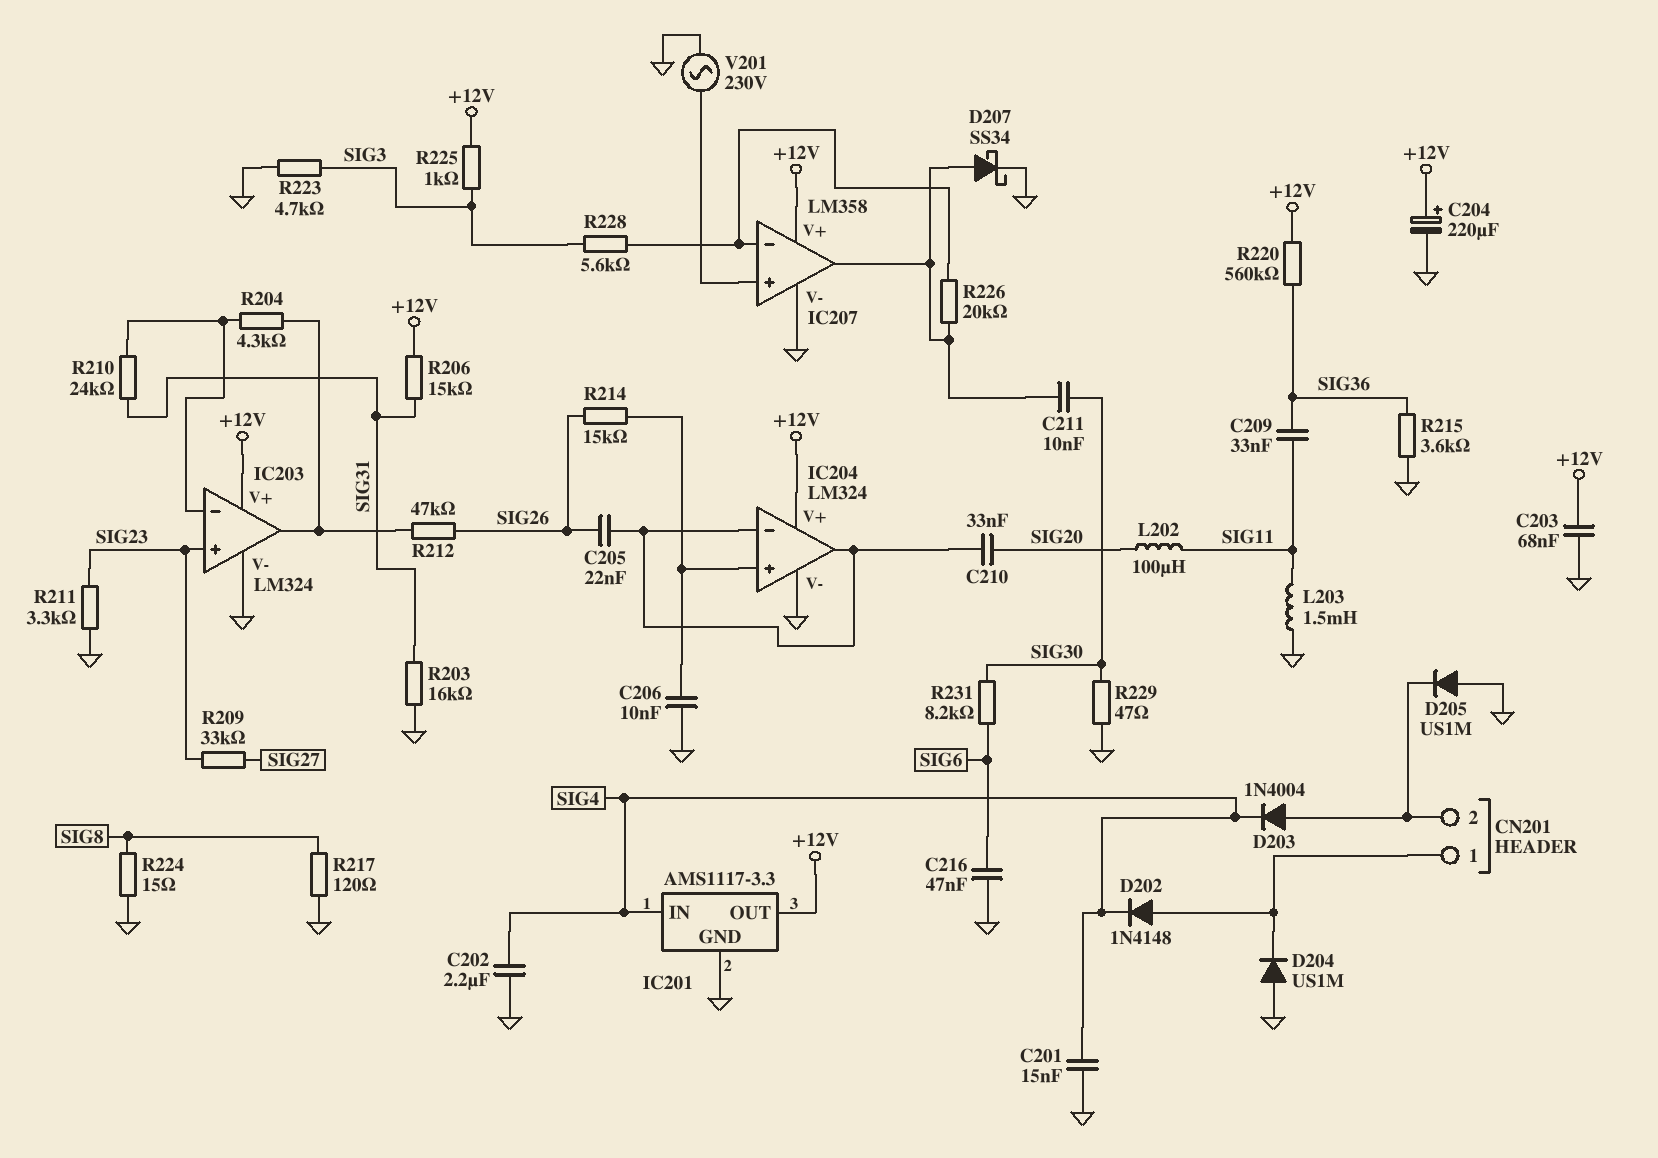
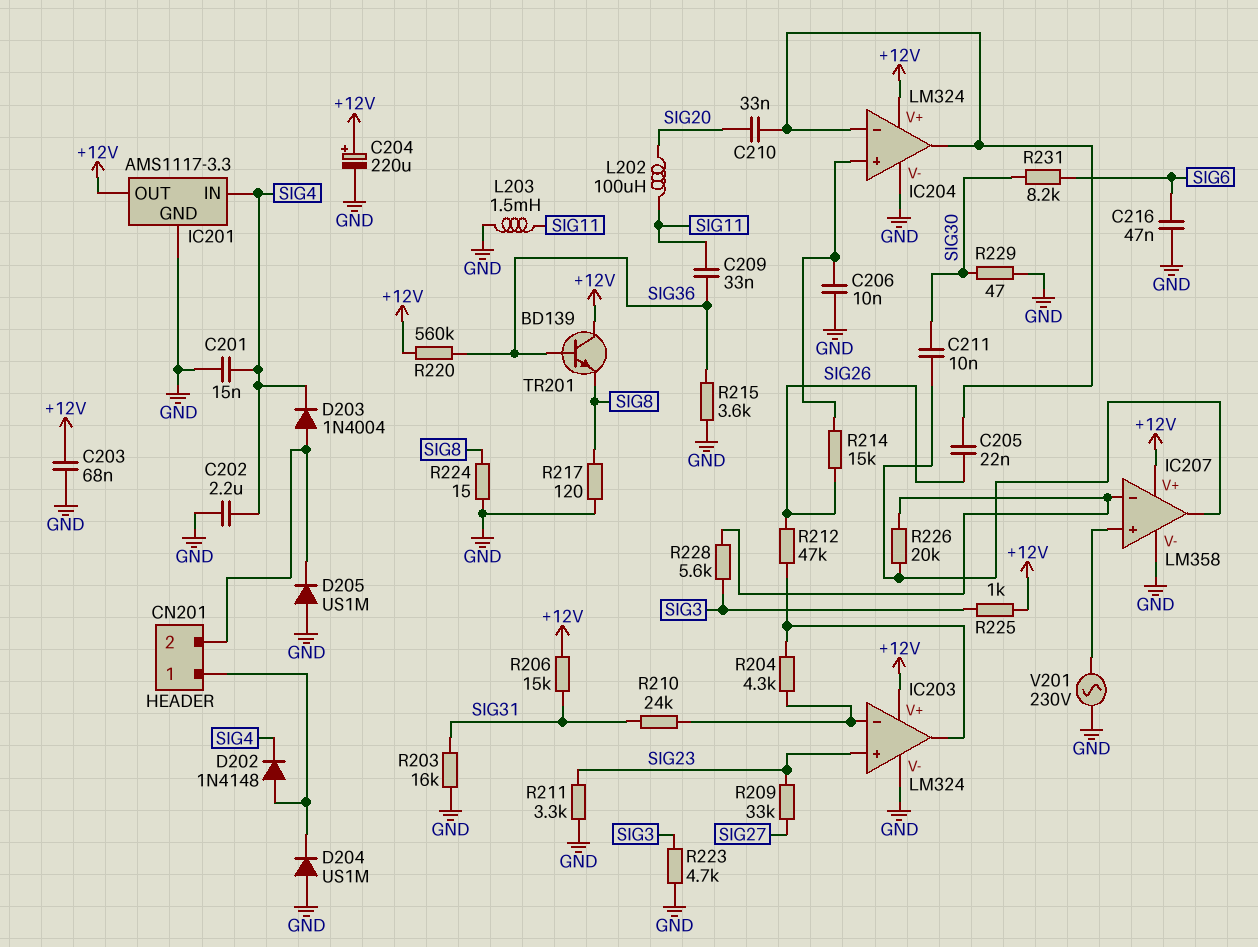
D207: schottky SS34 (A IC207/out, K GND) -> none
TR201: none -> NPN BD139 (B SIG36, C +12V, E SIG8)

